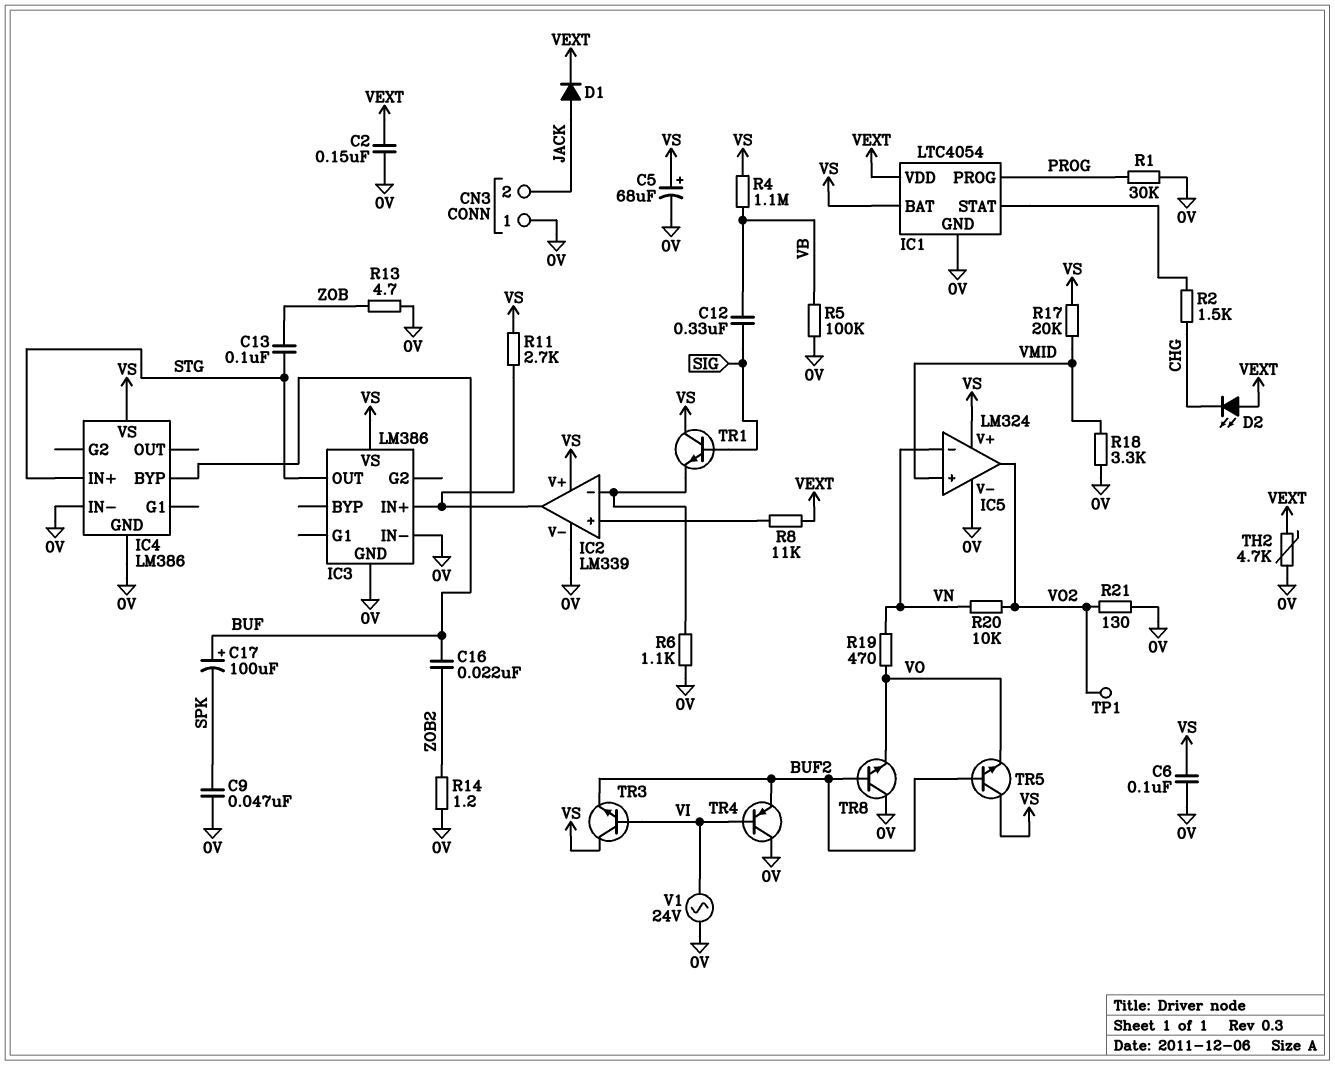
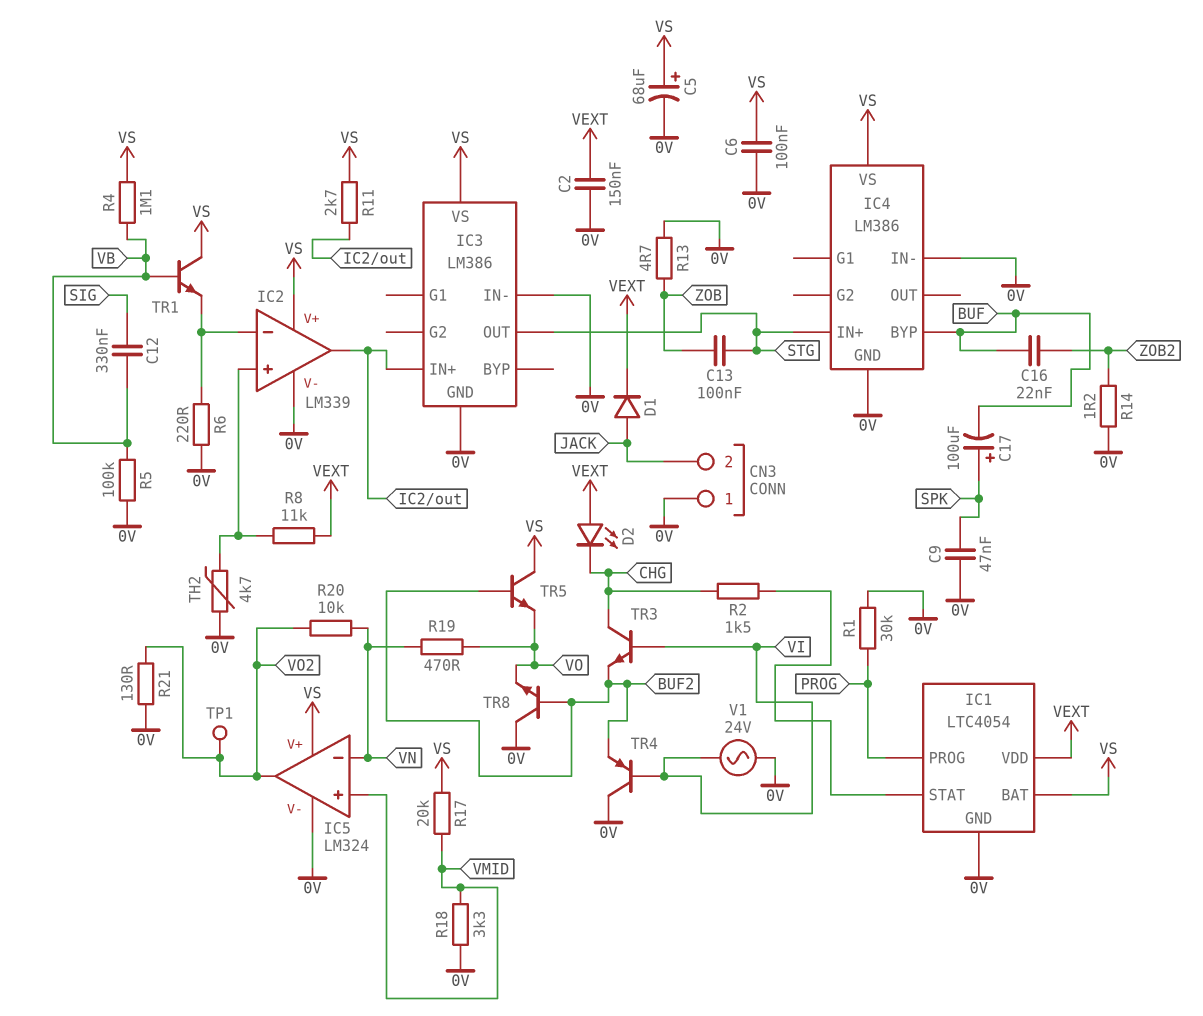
C17: 100uF (plus BUF, minus SPK) -> 100uF (plus SPK, minus BUF)
R6: 1.1k (0V, IC2/in-) -> 220 (0V, IC2/in-)
TH2: 4.7k (0V, VEXT) -> 4.7k (0V, IC2/in+)
TR1: NPN (B SIG, C VS, E IC2/in-) -> NPN (B VB, C VS, E IC2/in-)
TR3: NPN (B VI, C VS, E BUF2) -> NPN (B VI, C CHG, E BUF2)

